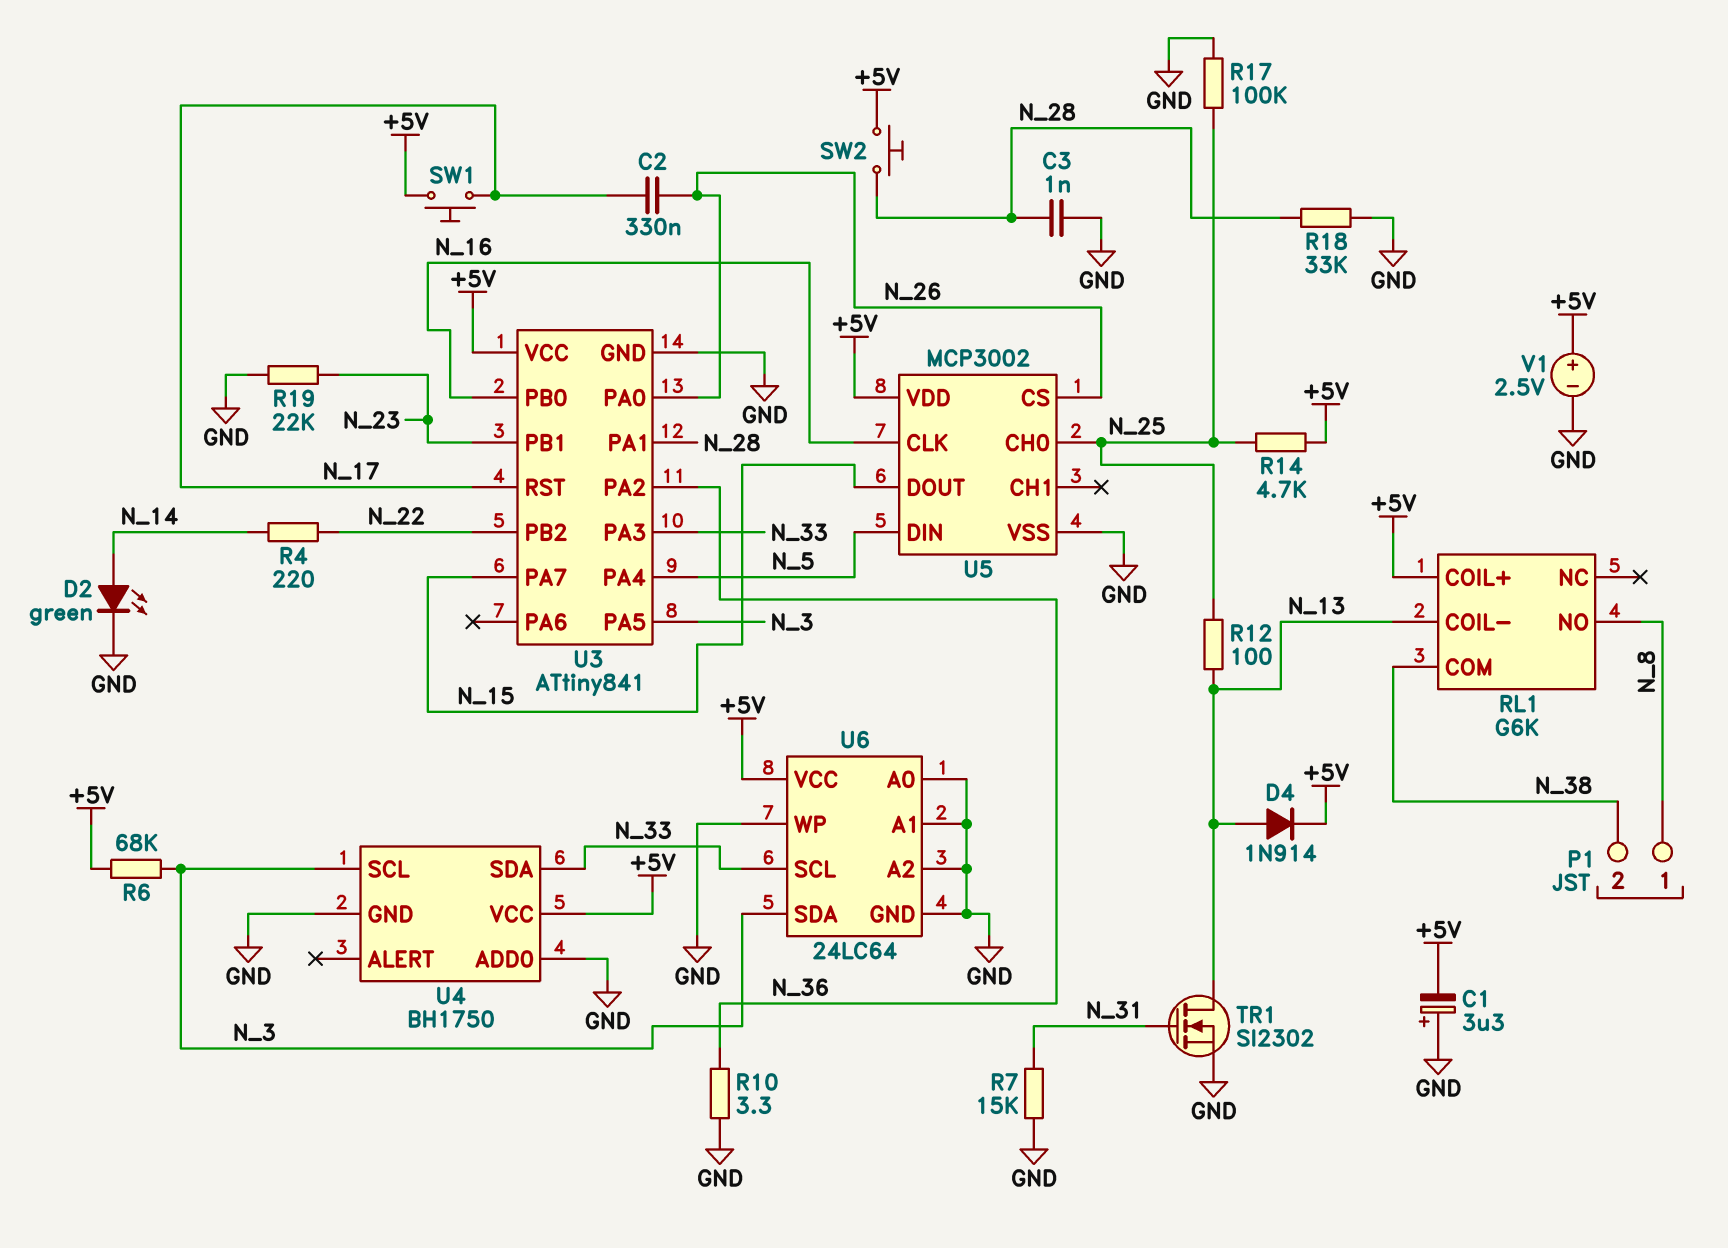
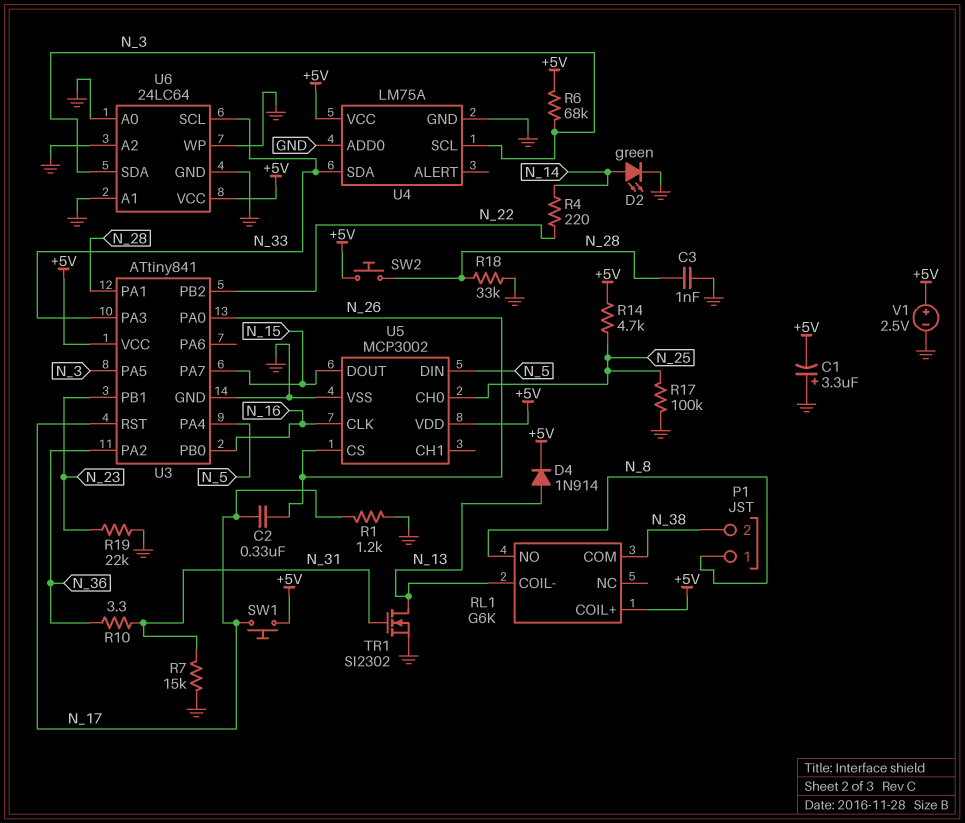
R1: none -> 1.2k (GND, N_17)
R10: 3.3 (GND, N_36) -> 3.3 (N_31, N_36)
R12: 100 (N_13, N_25) -> none
U4: BH1750 -> LM75A

